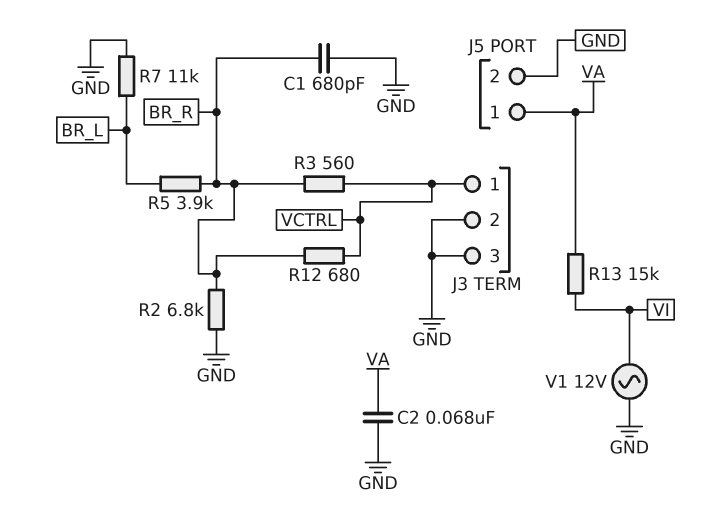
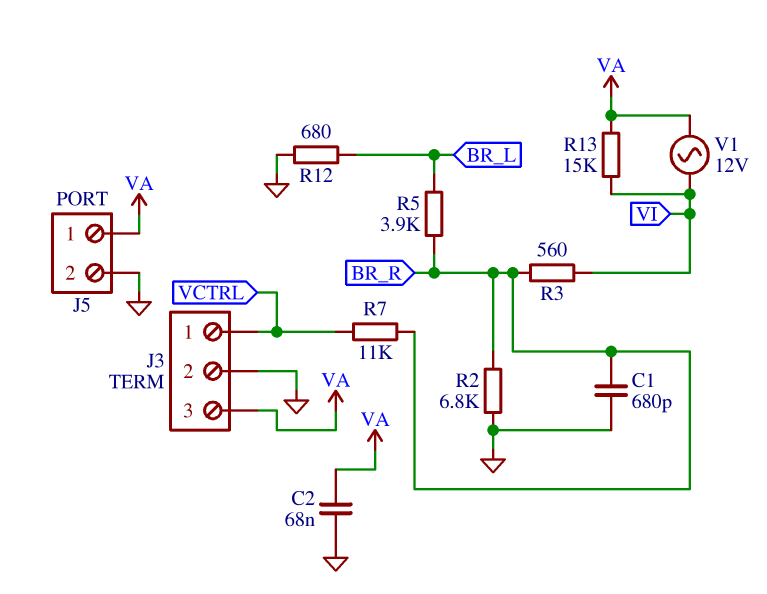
J3 pin 3: GND -> VA
R3: 560 (BR_R, VCTRL) -> 560 (BR_R, VI)
R7: 11k (BR_L, GND) -> 11k (BR_R, VCTRL)
R12: 680 (BR_R, VCTRL) -> 680 (BR_L, GND)
V1: AC 12V (GND, VI) -> AC 12V (VA, VI)

